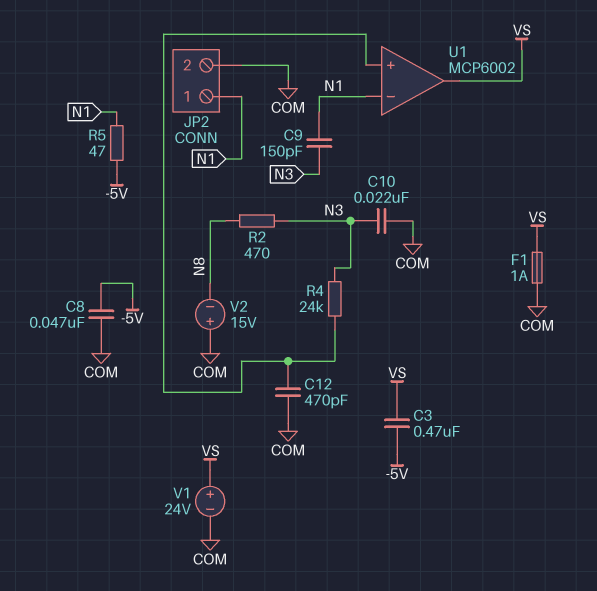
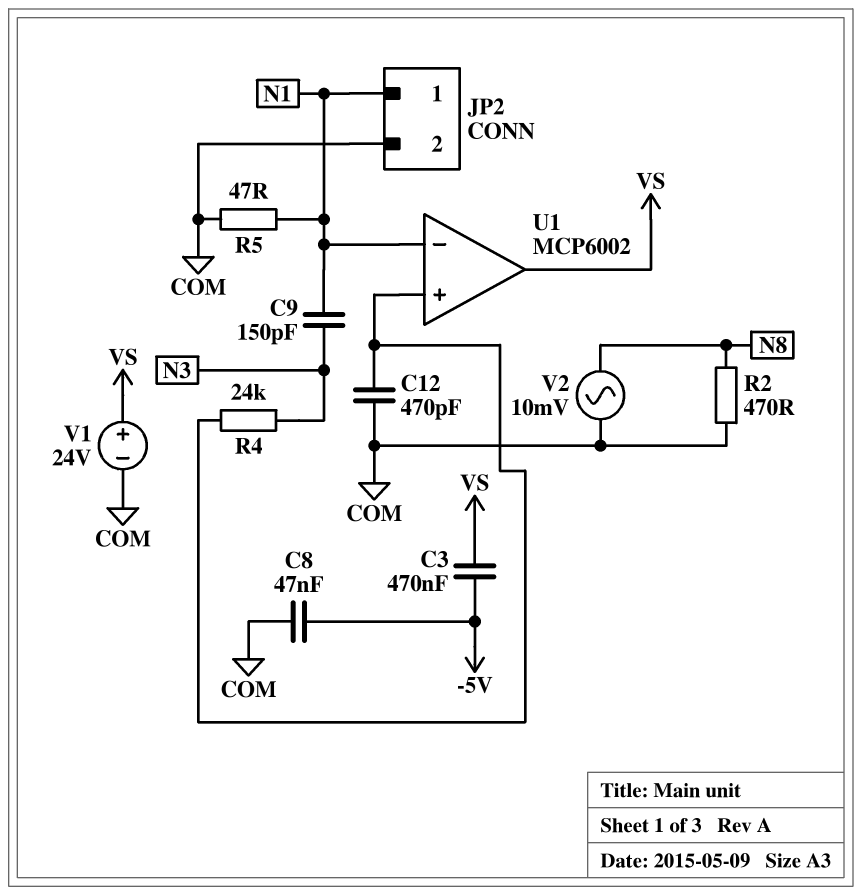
C10: 22nF (COM, N3) -> none
F1: 1A (COM, VS) -> none
R2: 470 (N3, N8) -> 470 (COM, N8)
R5: 47 (-5V, N1) -> 47 (COM, N1)
V2: 15V (plus COM, minus N8) -> AC 10mV (COM, N8)

